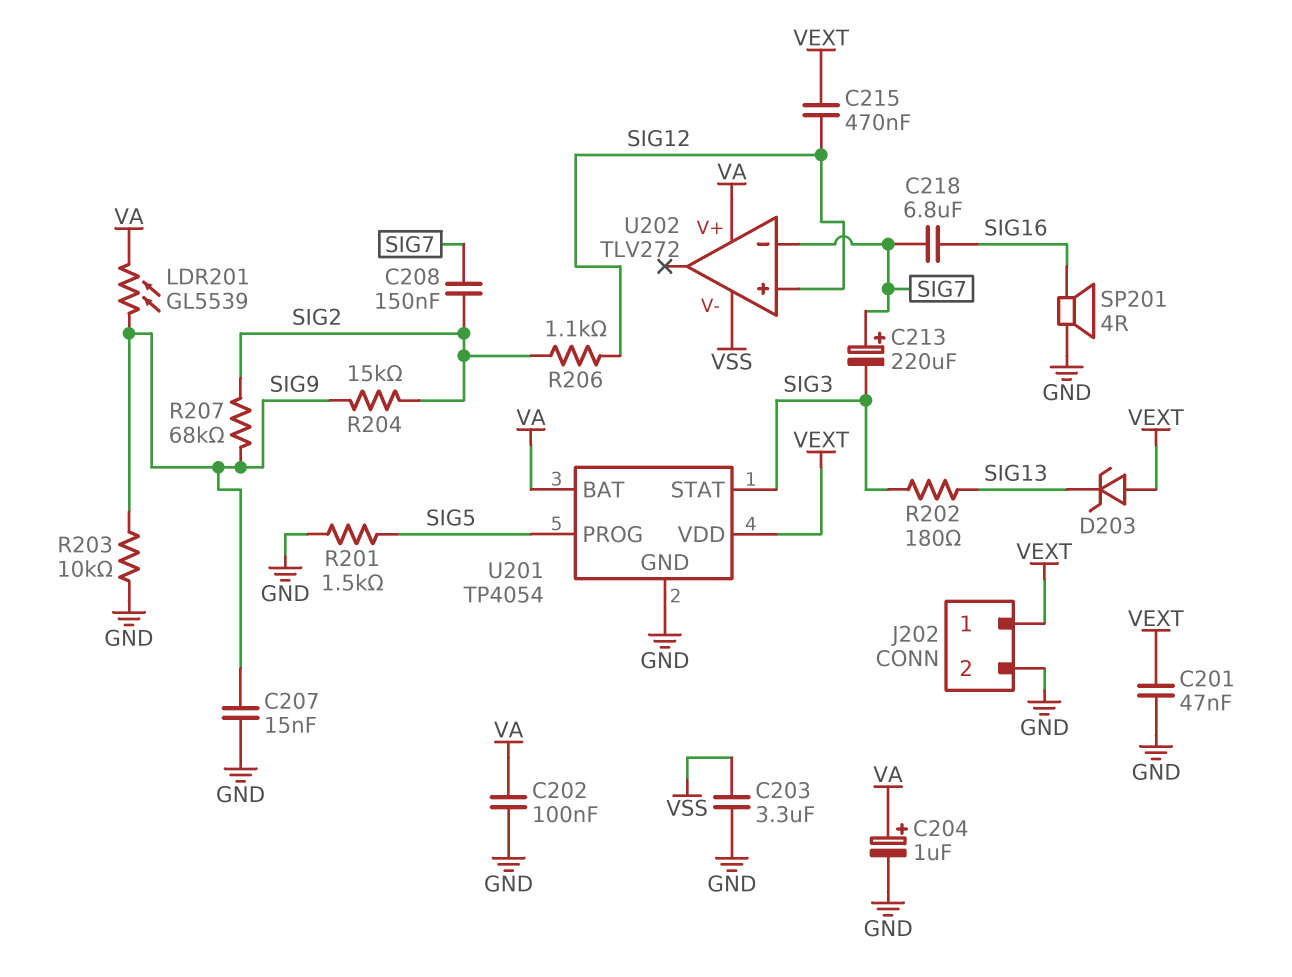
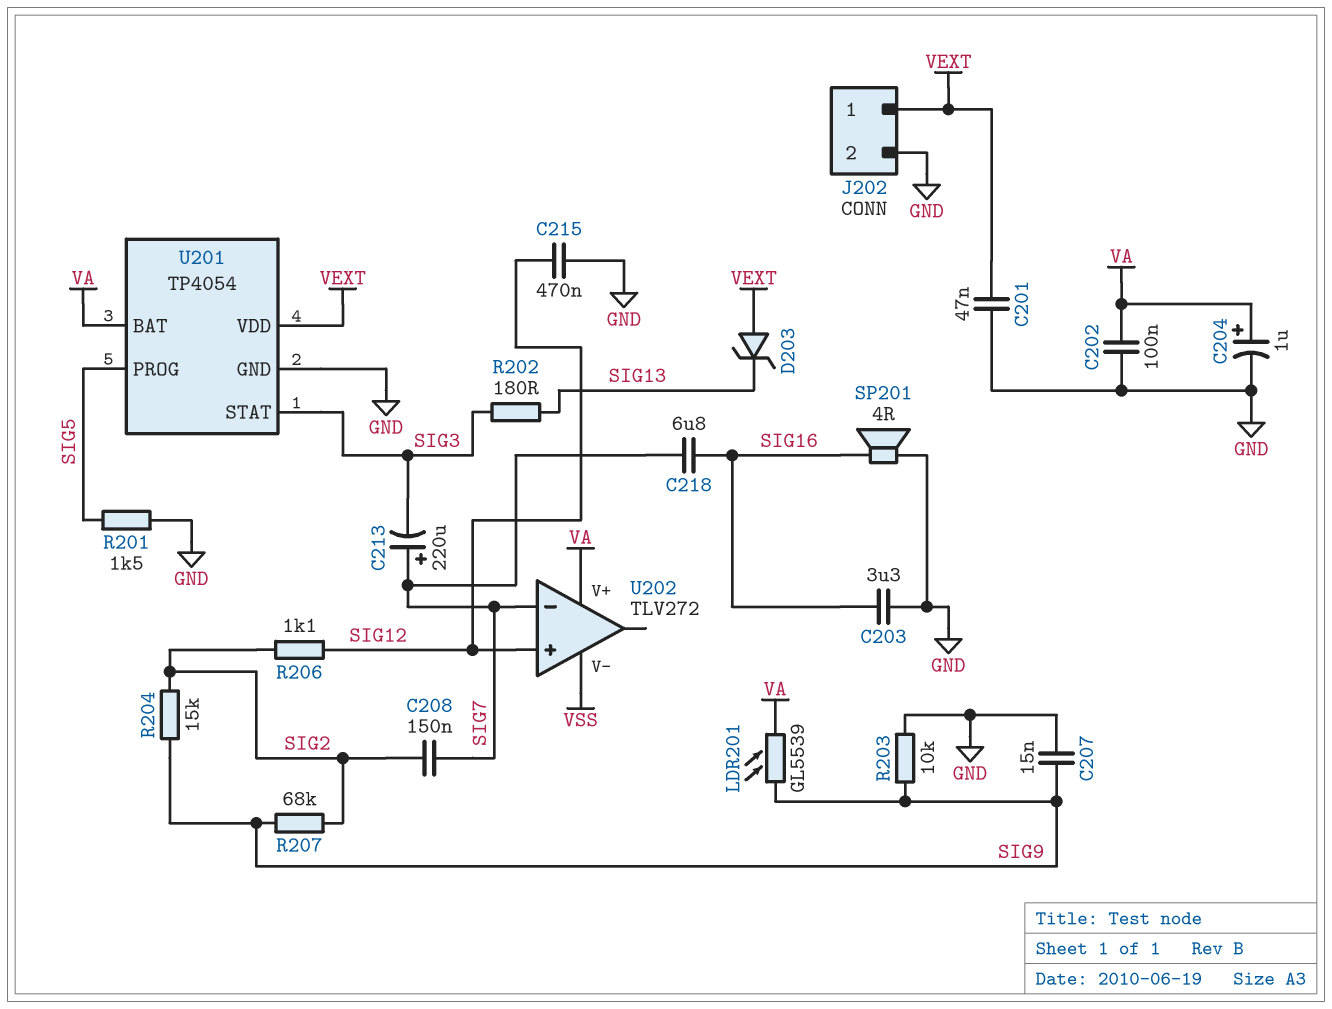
C203: 3.3uF (GND, VSS) -> 3.3uF (GND, SIG16)
C215: 470nF (SIG12, VEXT) -> 470nF (GND, SIG12)

